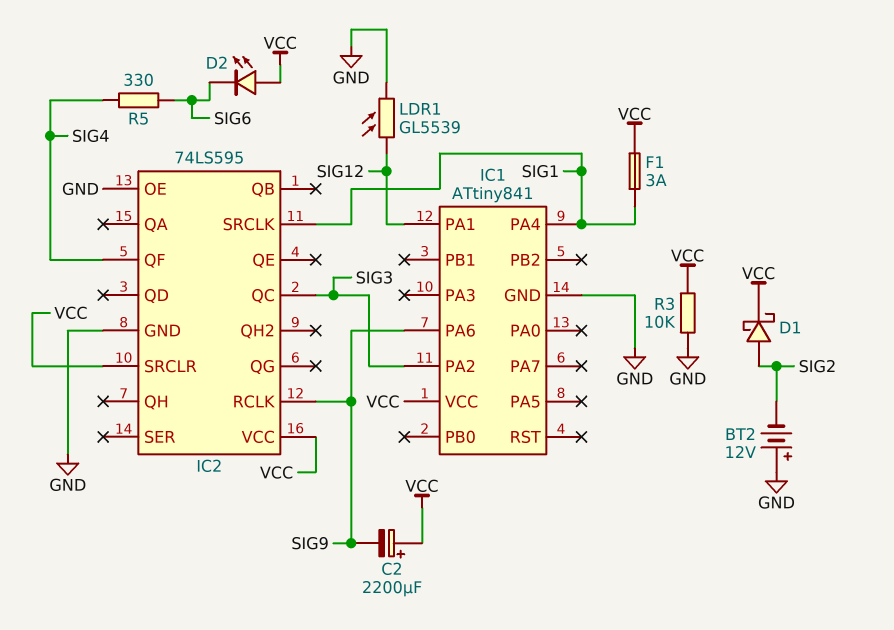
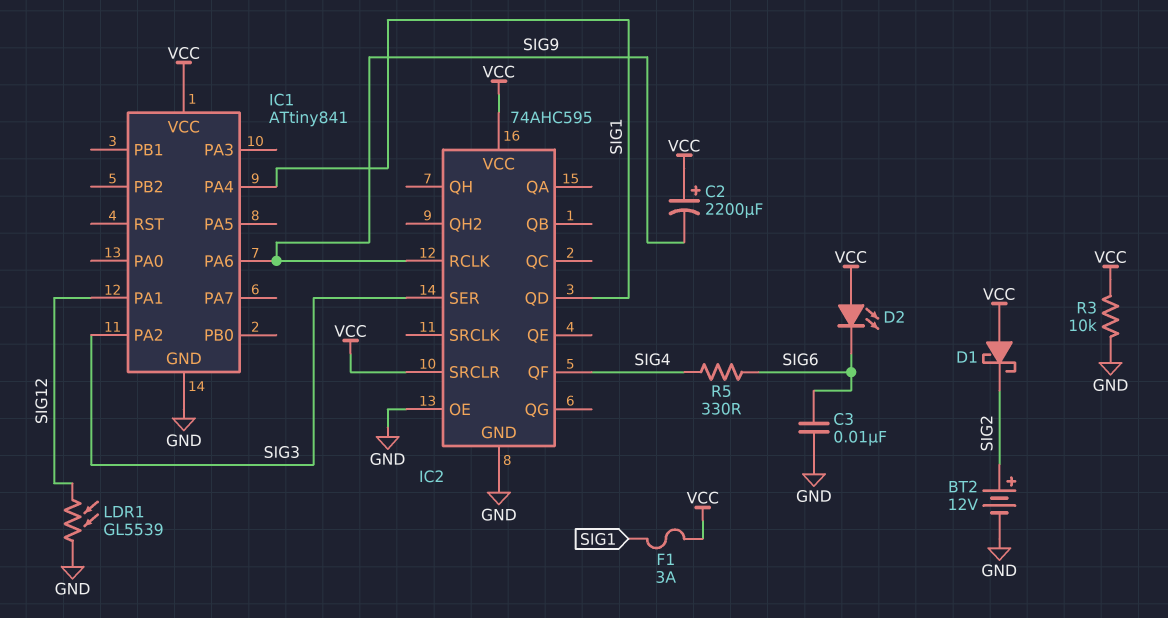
BT2: 12V (plus GND, minus SIG2) -> 12V (plus SIG2, minus GND)
C3: none -> 10nF (GND, SIG6)
D1: schottky (A SIG2, K VCC) -> schottky (A VCC, K SIG2)
IC2: 74LS595 -> 74AHC595
IC2 pin QC: SIG3 -> none
IC2 pin QD: none -> SIG1
IC2 pin SER: none -> SIG3
IC2 pin SRCLK: SIG1 -> none

